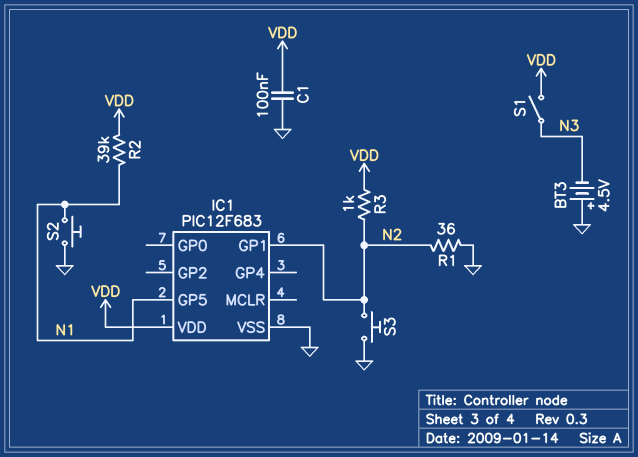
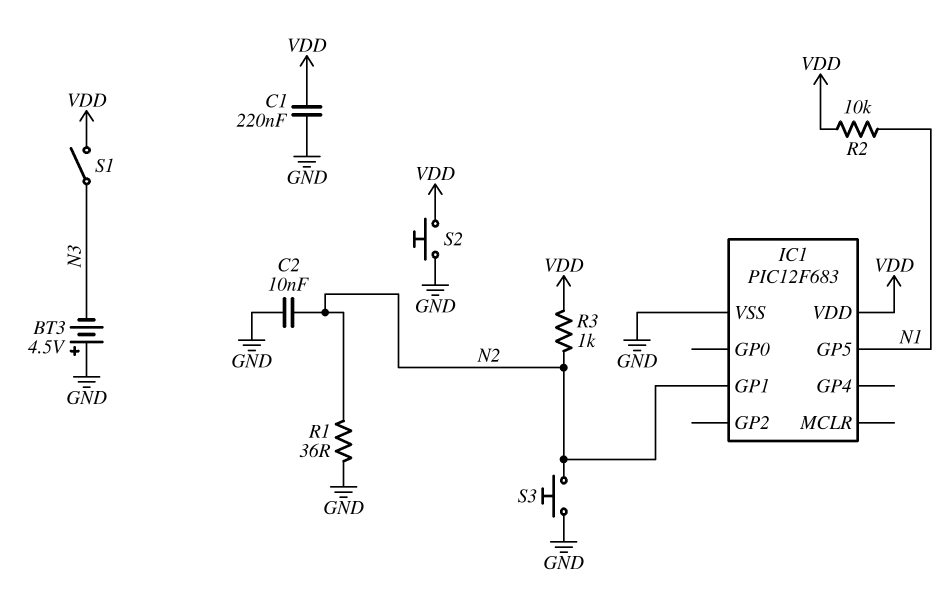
C1: 100nF (GND, VDD) -> 220nF (GND, VDD)
C2: none -> 10nF (GND, N2)
R2: 39k (N1, VDD) -> 10k (N1, VDD)
S2: button (GND, N1) -> button (GND, VDD)

